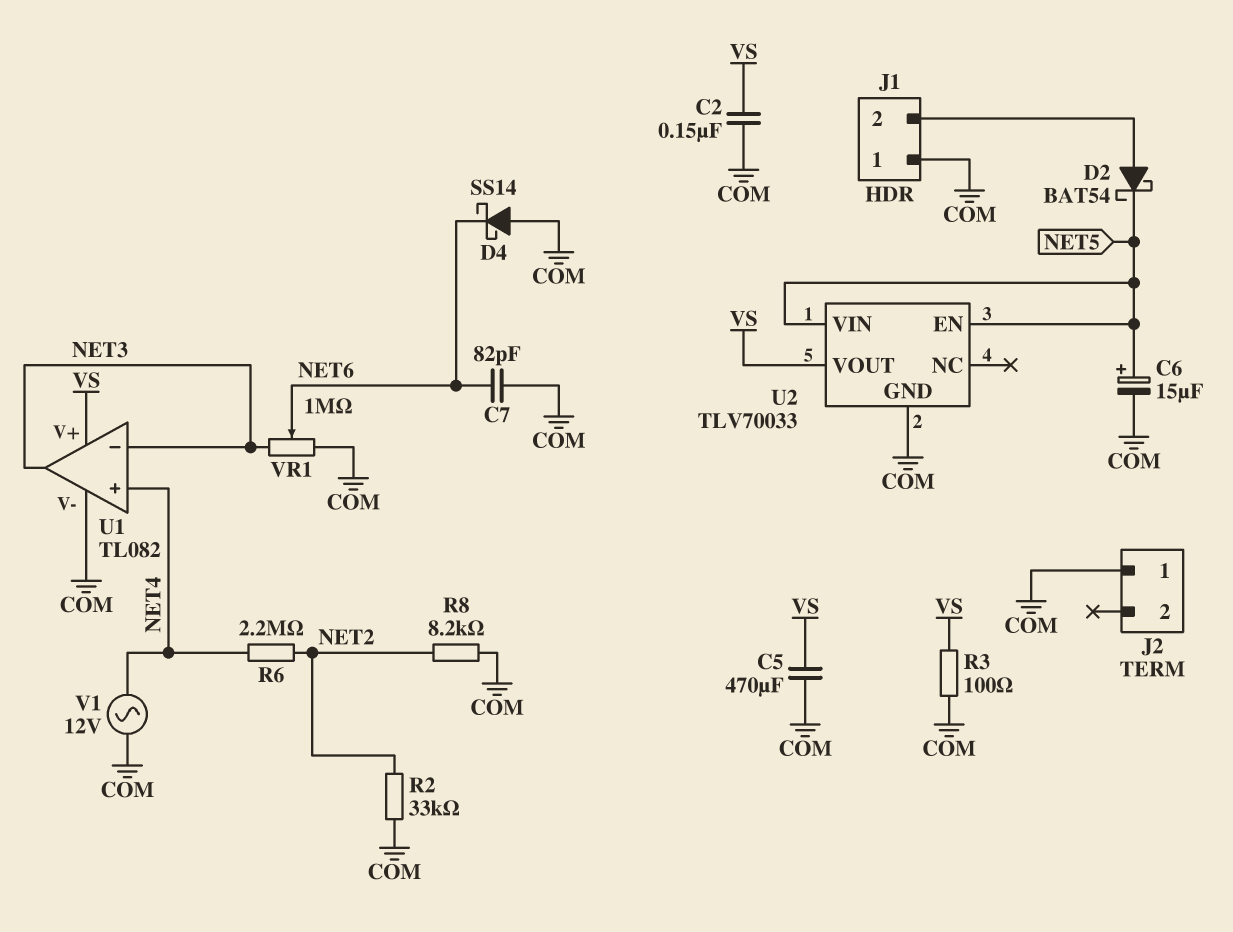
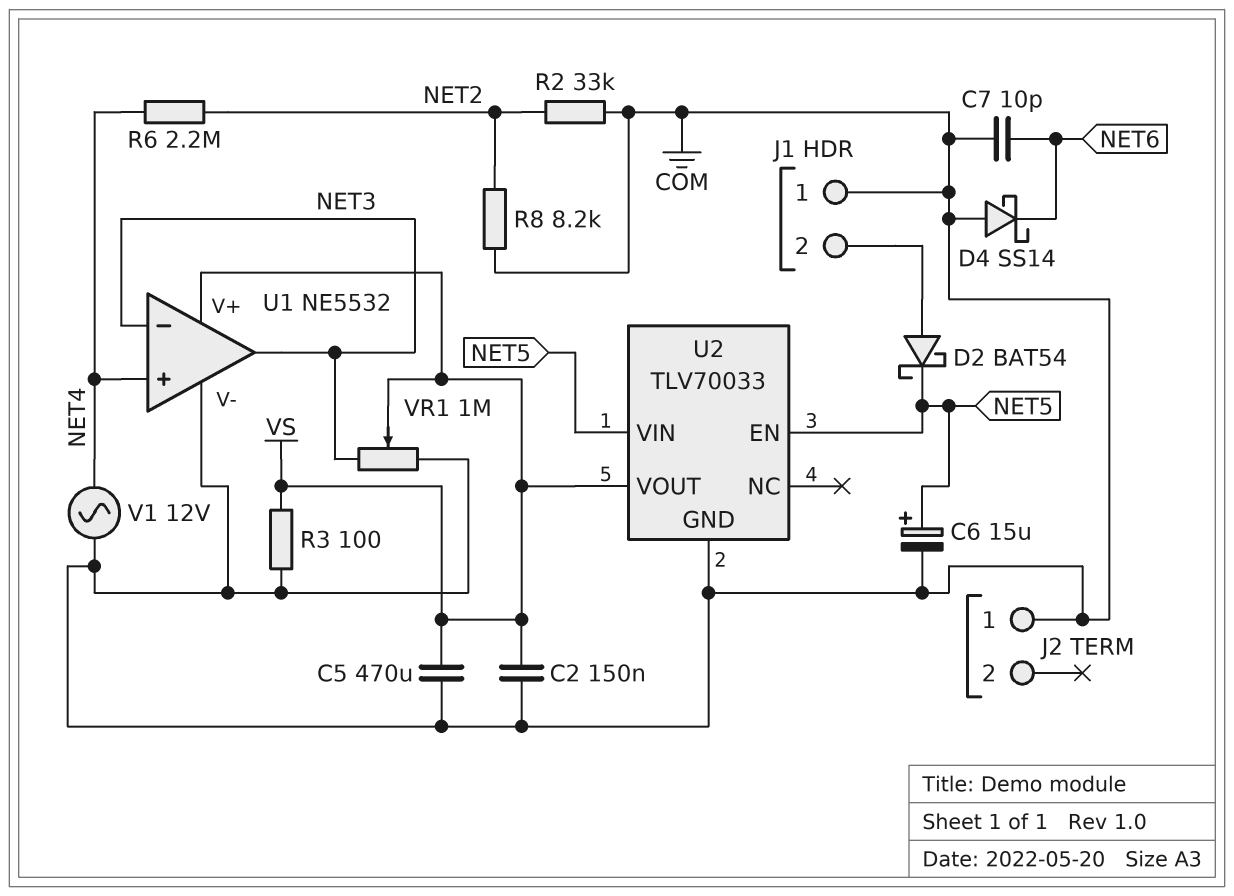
C7: 82pF (COM, NET6) -> 10pF (COM, NET6)
U1: TL082 -> NE5532
VR1: 1M (COM, NET3, wiper NET6) -> 1M (COM, NET3, wiper VS)

